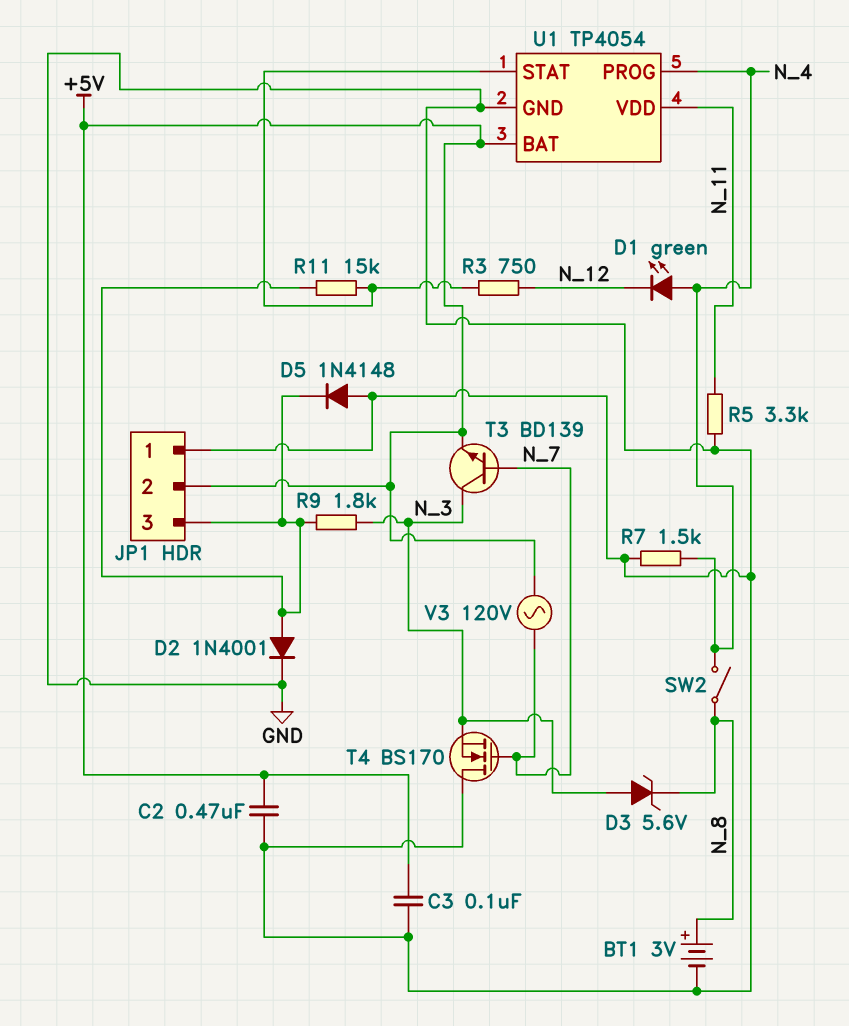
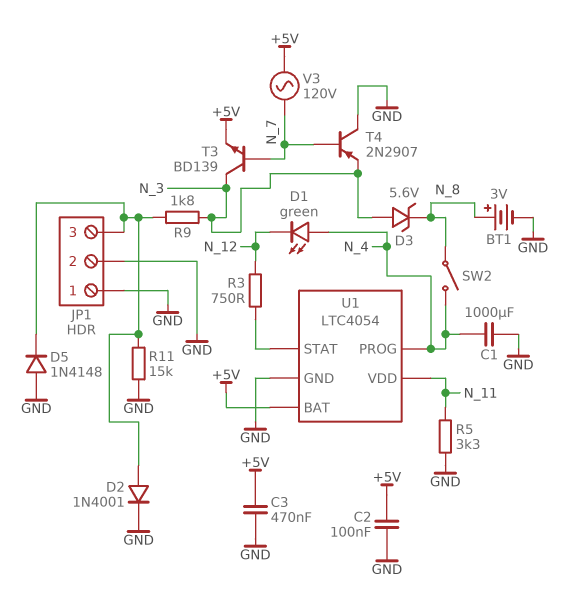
C1: none -> 1000uF (GND, N_4)
C2: 470nF (+5V, GND) -> 100nF (+5V, GND)
C3: 100nF (+5V, GND) -> 470nF (+5V, GND)
JP1 pin 2: +5V -> GND
R7: 1.5k (GND, N_4) -> none
R11: 15k (JP1/3, U1/STAT) -> 15k (GND, JP1/3)
T4: NMOS BS170 (G N_7, D GND, S N_3) -> PNP 2N2907 (B N_7, C GND, E N_3)
U1: TP4054 -> LTC4054

